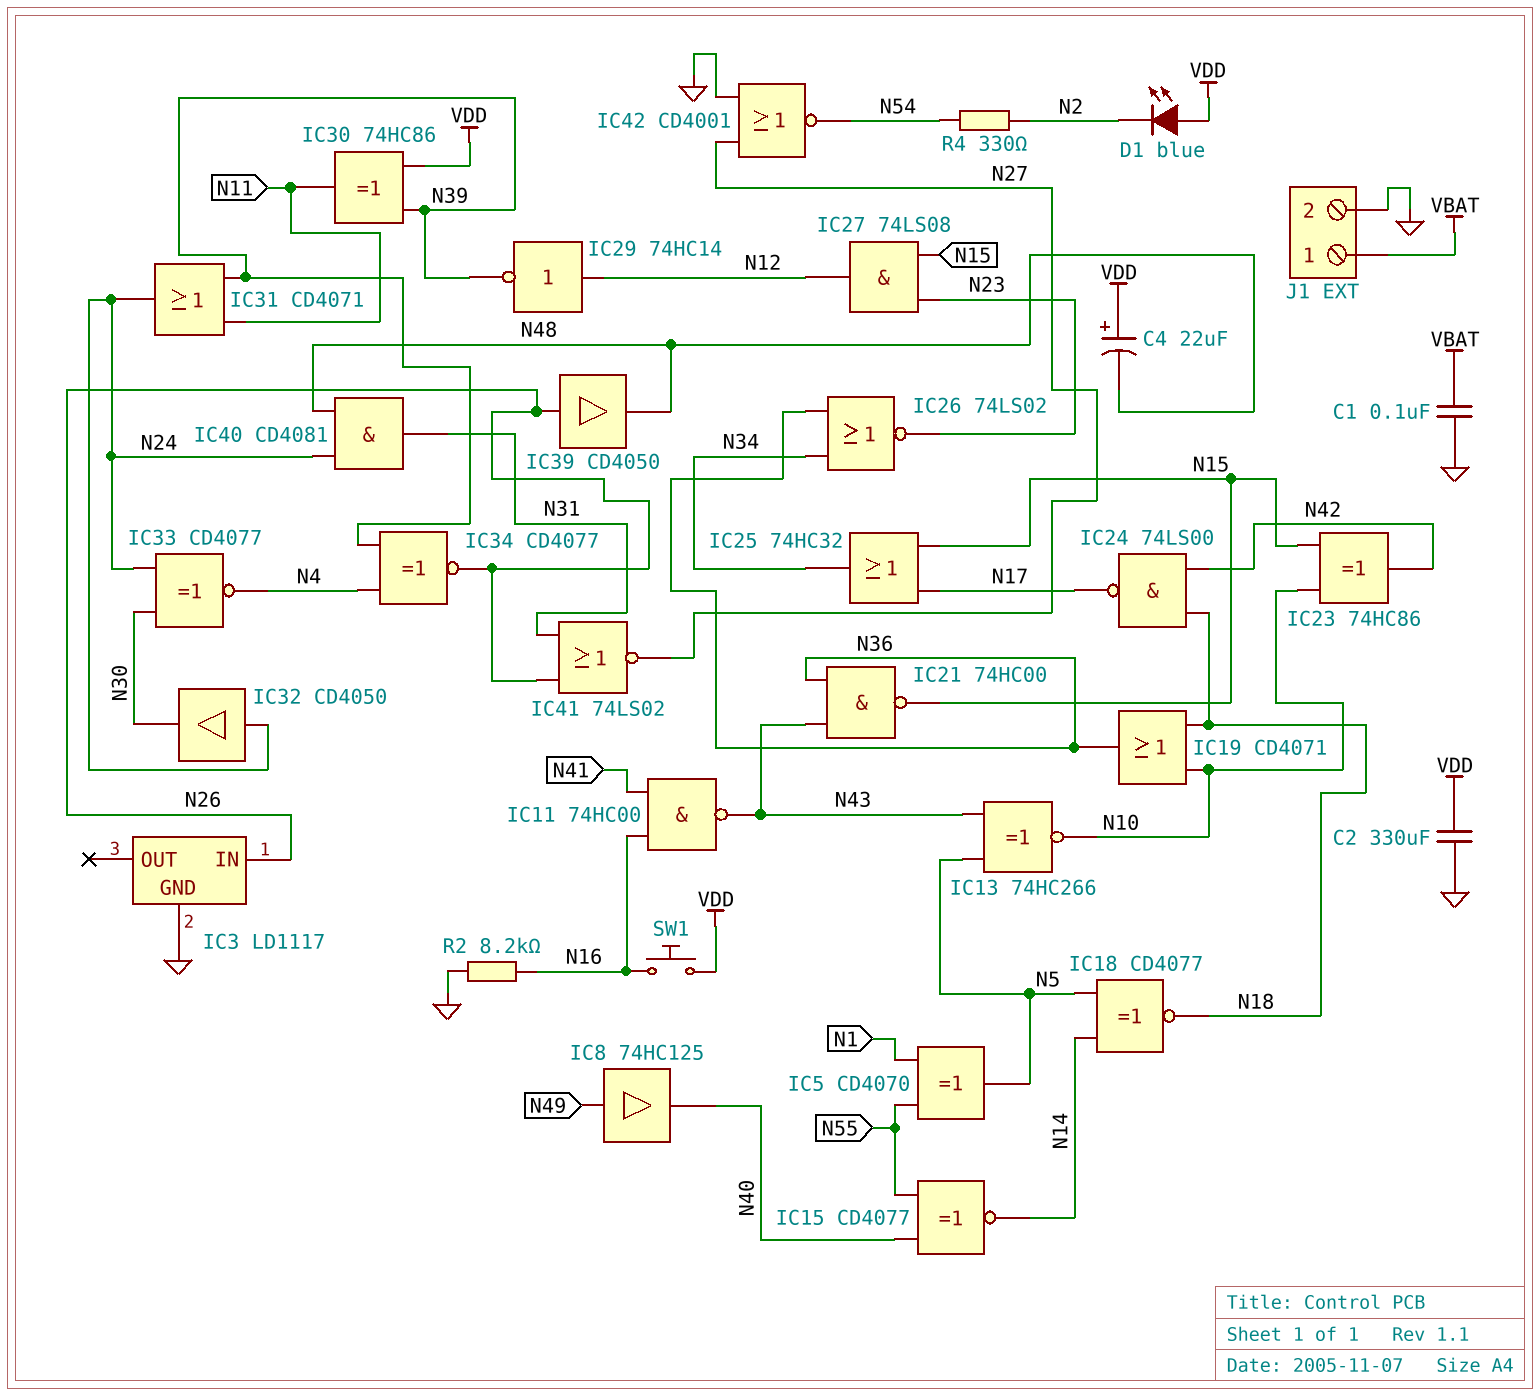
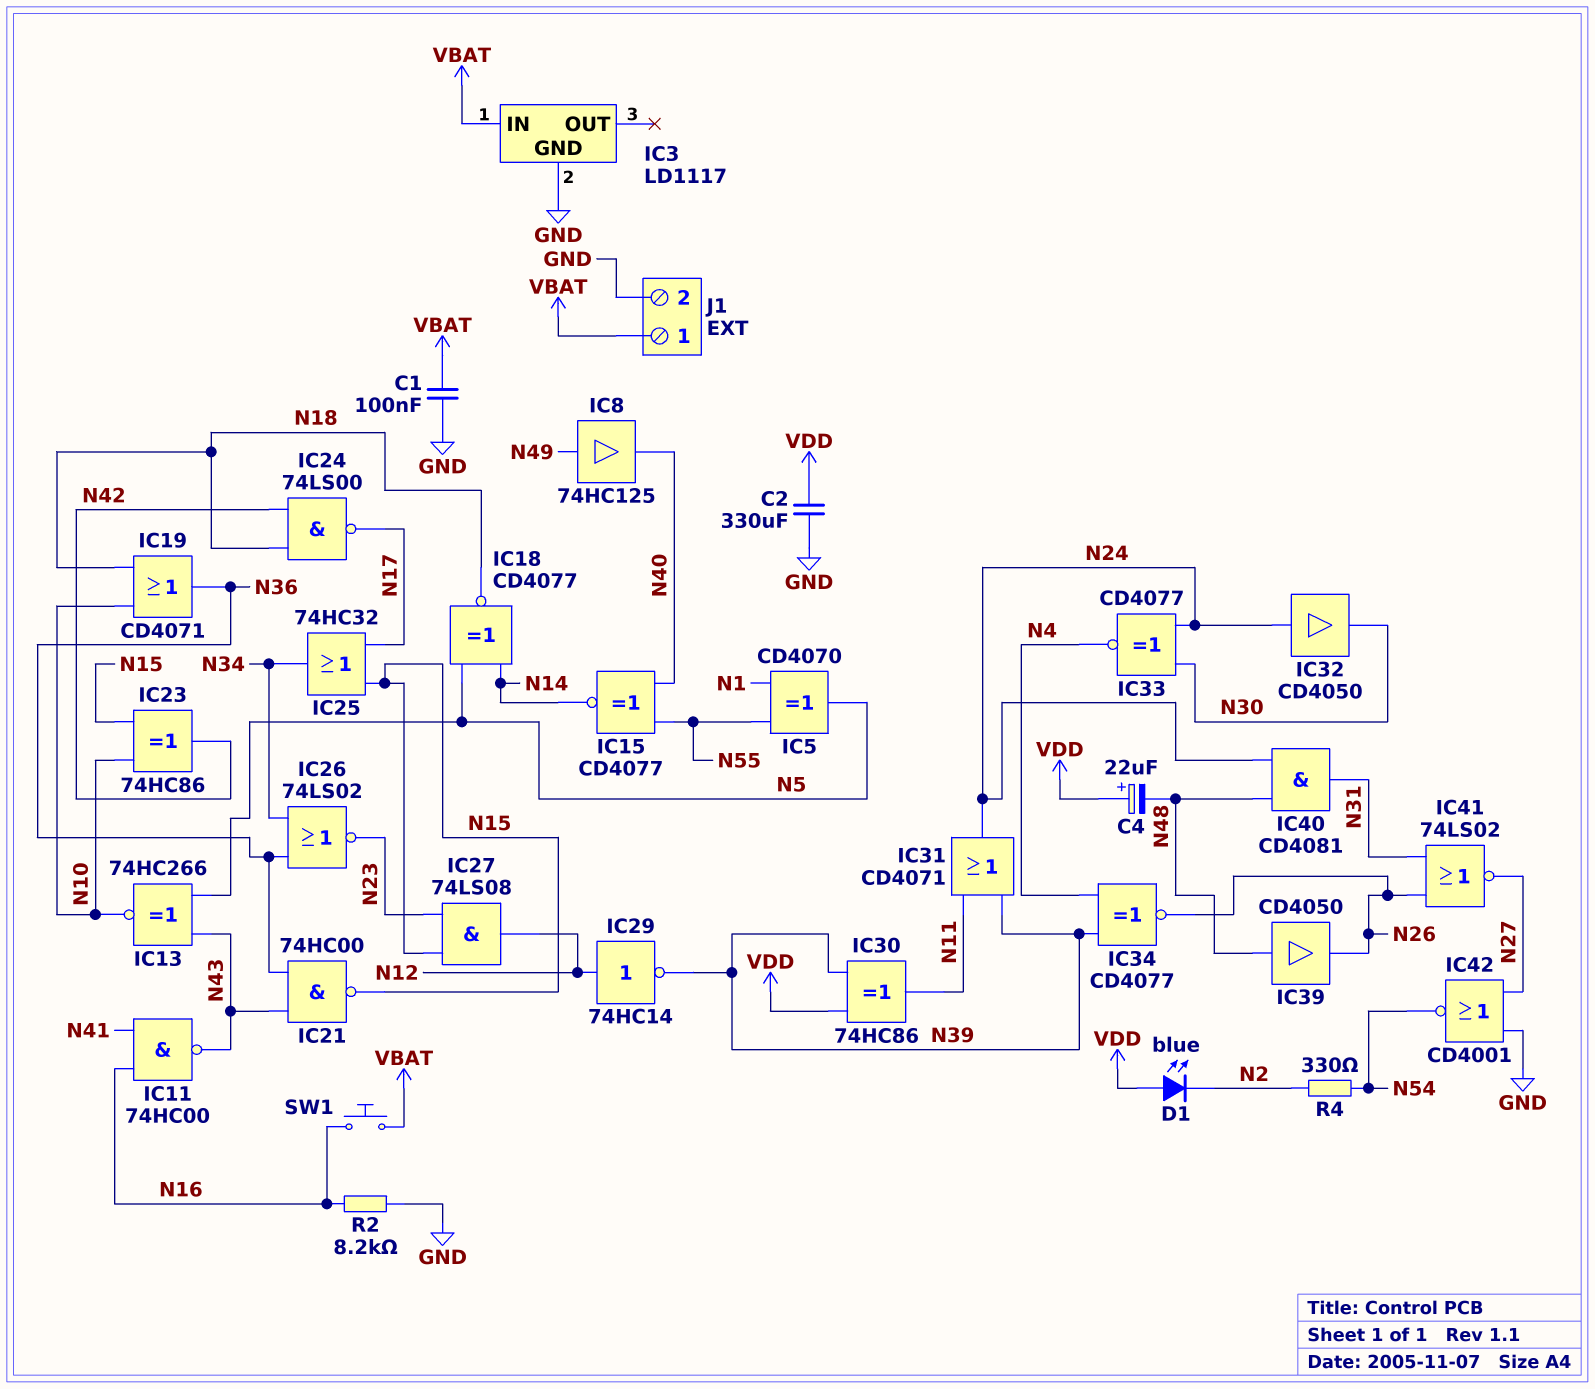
IC3 pin IN: N26 -> VBAT
IC39: buffer CD4050 (in N26, out N48) -> buffer CD4050 (in N48, out N26)
SW1: button (N16, VDD) -> button (N16, VBAT)

